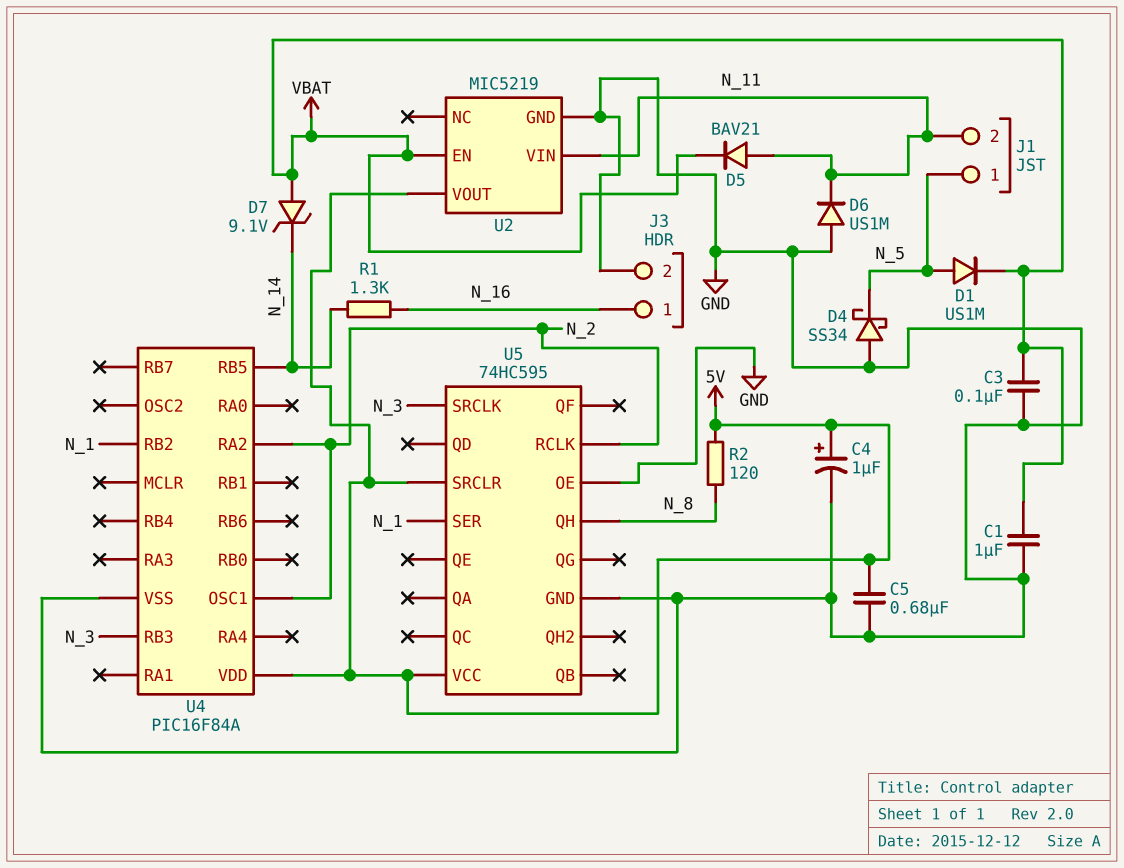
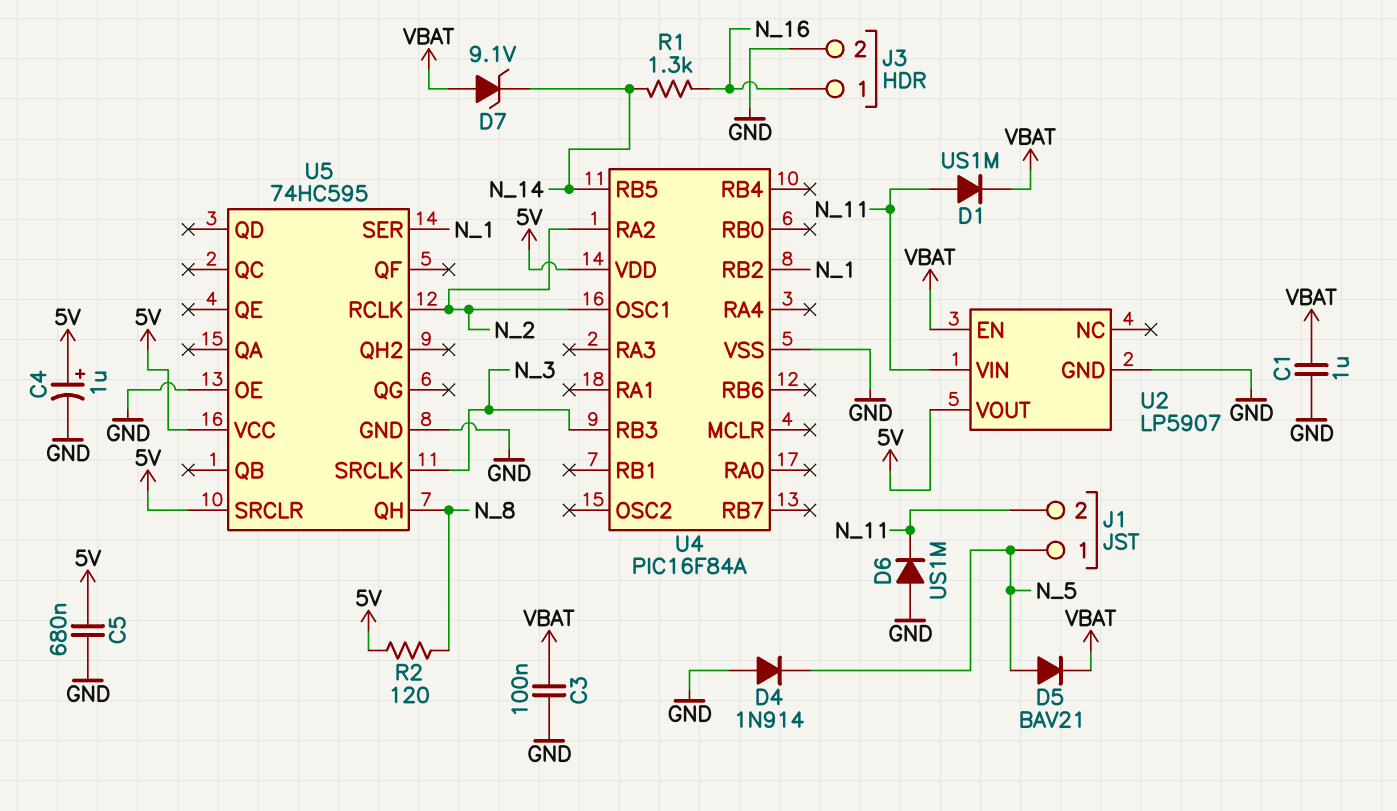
D1: diode US1M (A N_5, K VBAT) -> diode US1M (A N_11, K VBAT)
D4: schottky SS34 (A GND, K N_5) -> diode 1N914 (A GND, K N_5)
D5: diode BAV21 (A N_11, K VBAT) -> diode BAV21 (A N_5, K VBAT)
U2: MIC5219 -> LP5907

